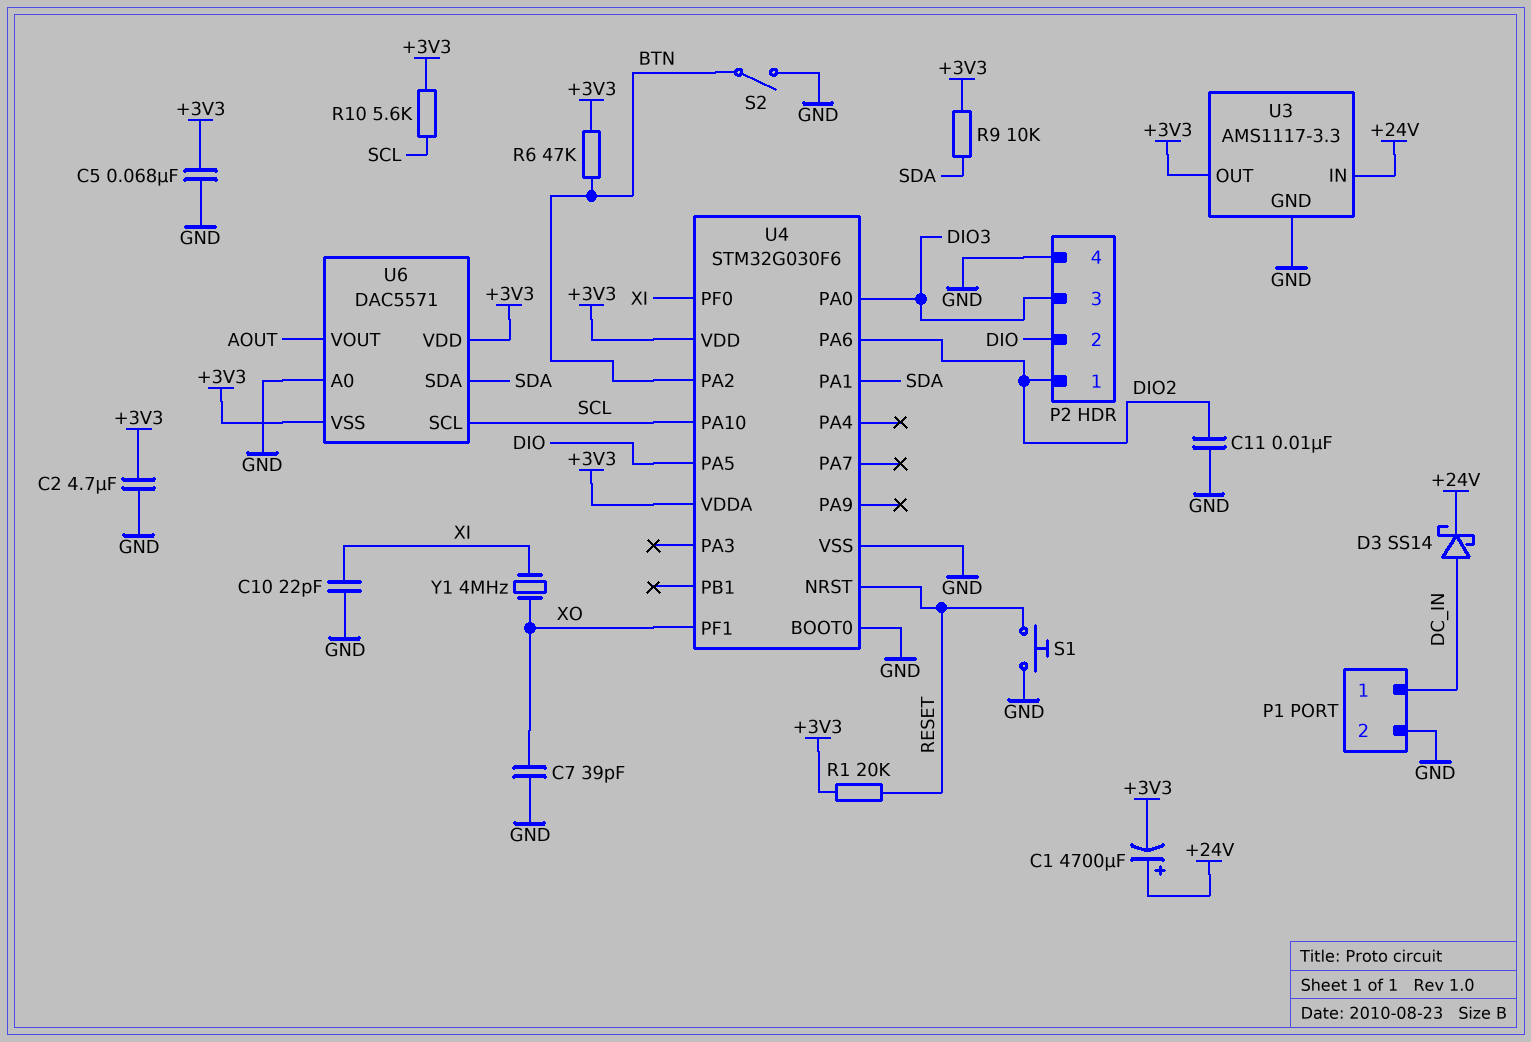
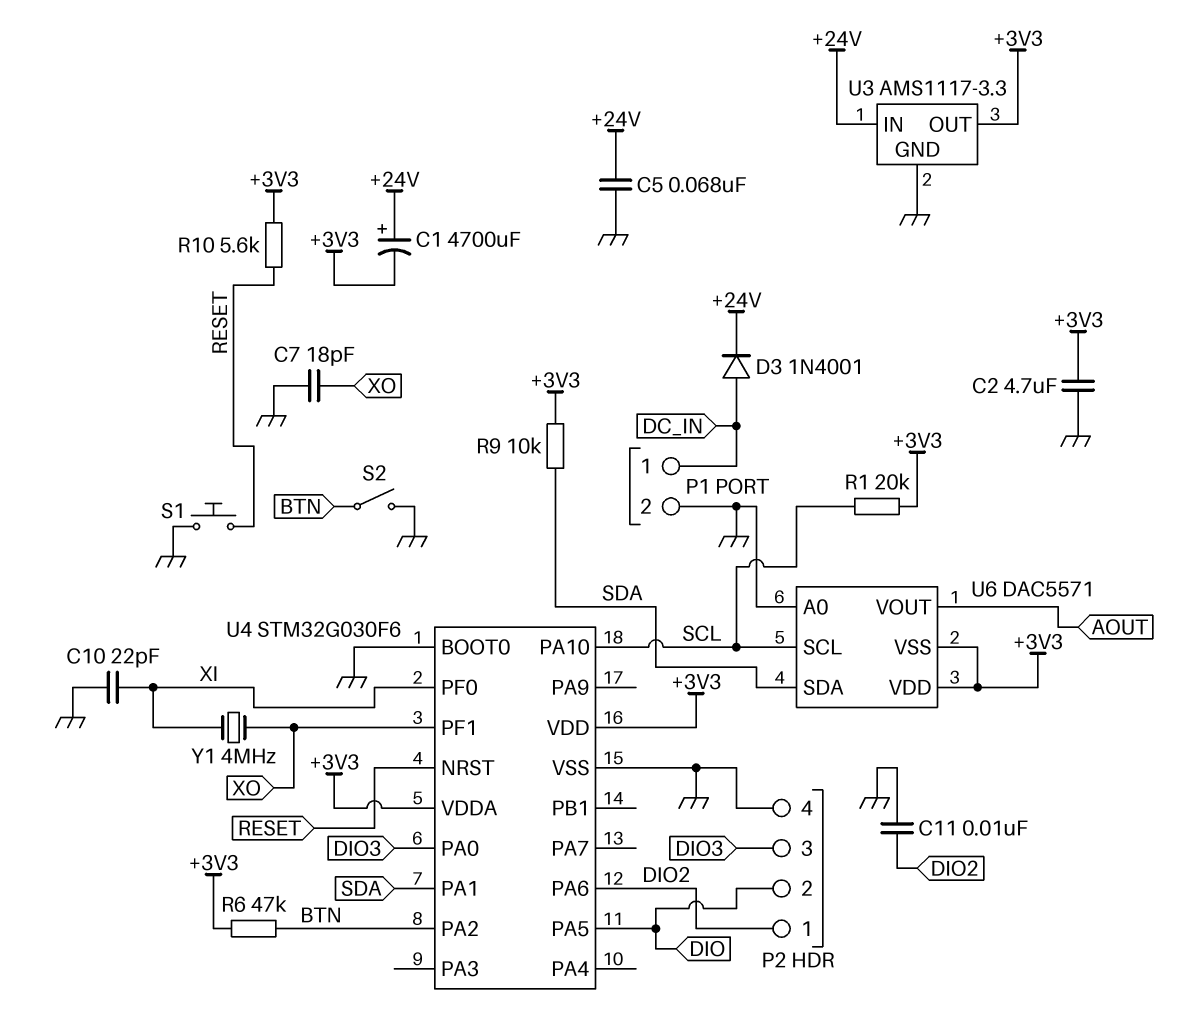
C5: 68nF (+3V3, GND) -> 68nF (+24V, GND)
C7: 39pF (GND, XO) -> 18pF (GND, XO)
D3: schottky SS14 (A DC_IN, K +24V) -> diode 1N4001 (A DC_IN, K +24V)
R1: 20k (+3V3, RESET) -> 20k (+3V3, SCL)
R10: 5.6k (+3V3, SCL) -> 5.6k (+3V3, RESET)

